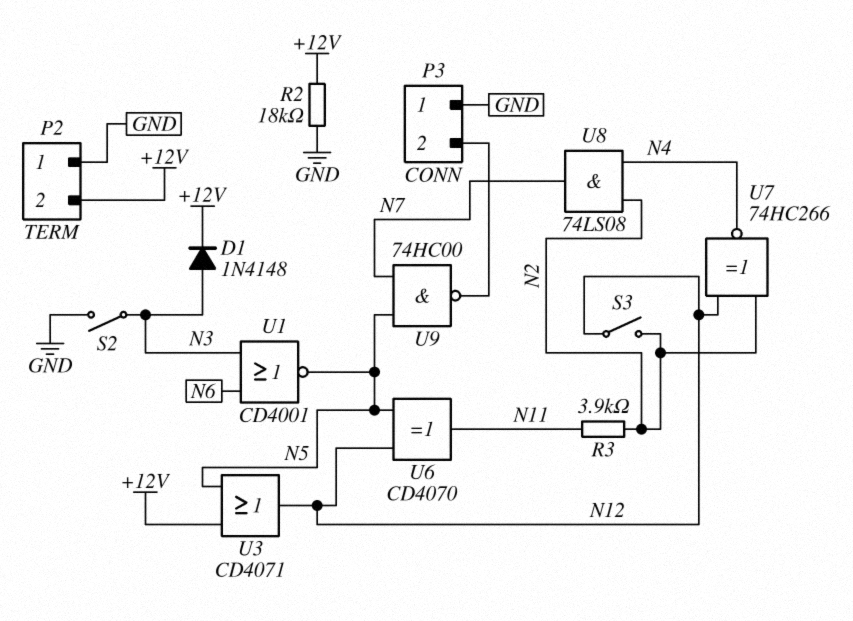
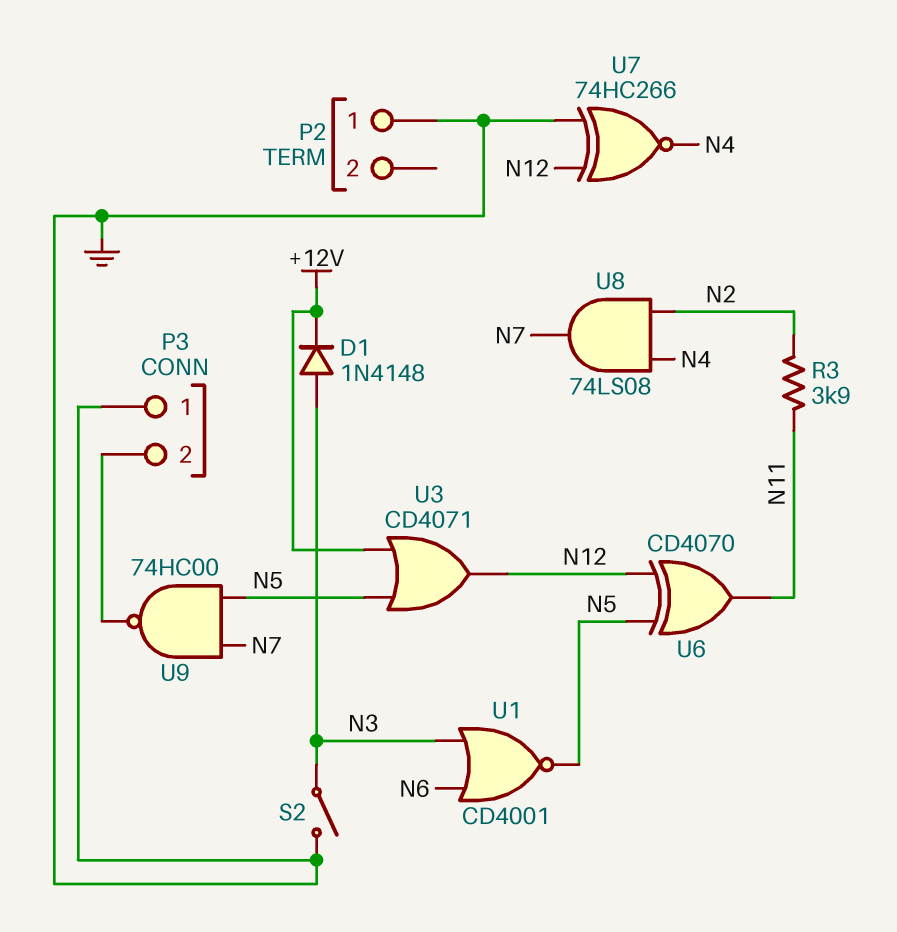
P2 pin 2: +12V -> none
R2: 18k (+12V, GND) -> none
S3: switch (N2, N12) -> none
U7: XNOR 74HC266 (in N2, in N12, out N4) -> XNOR 74HC266 (in GND, in N12, out N4)

